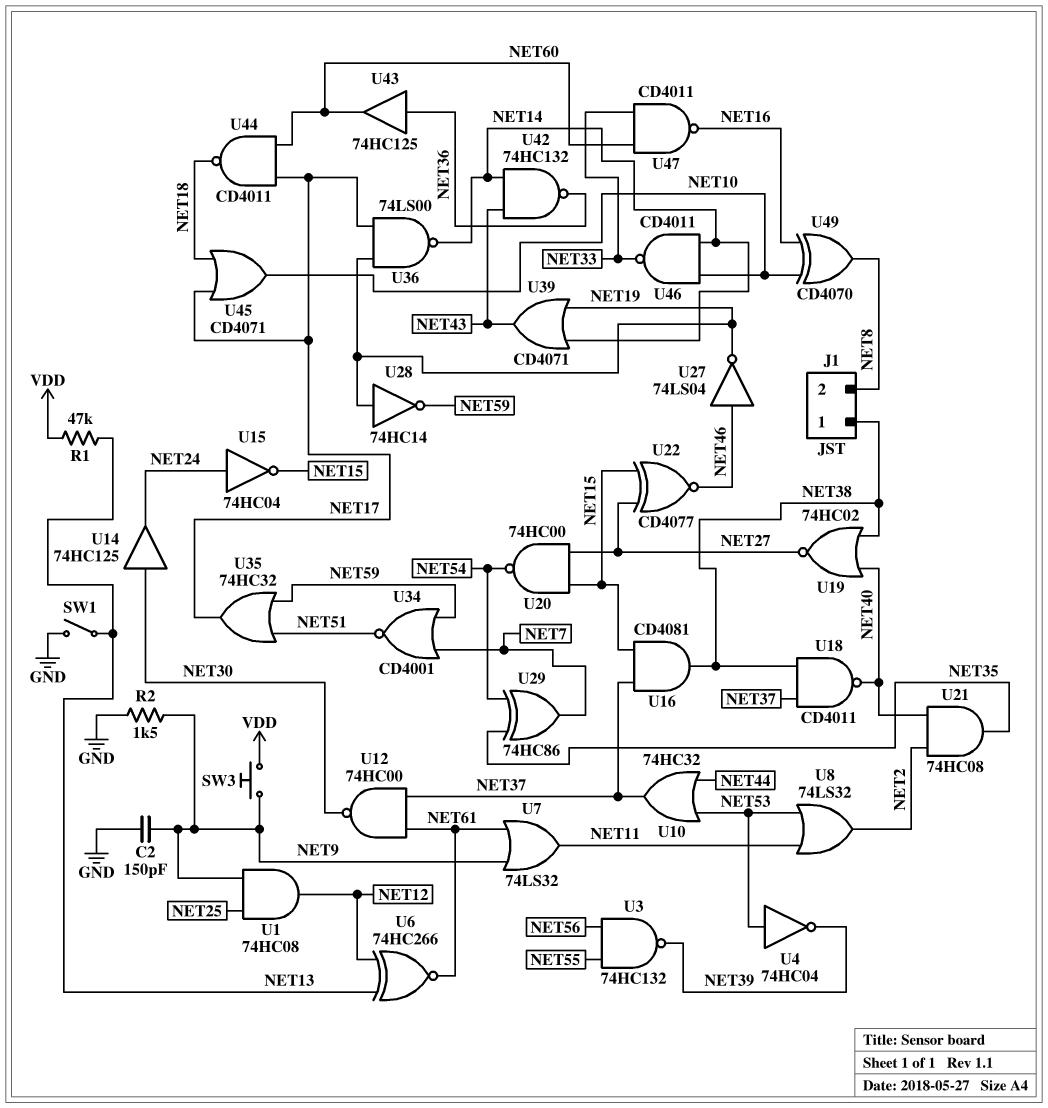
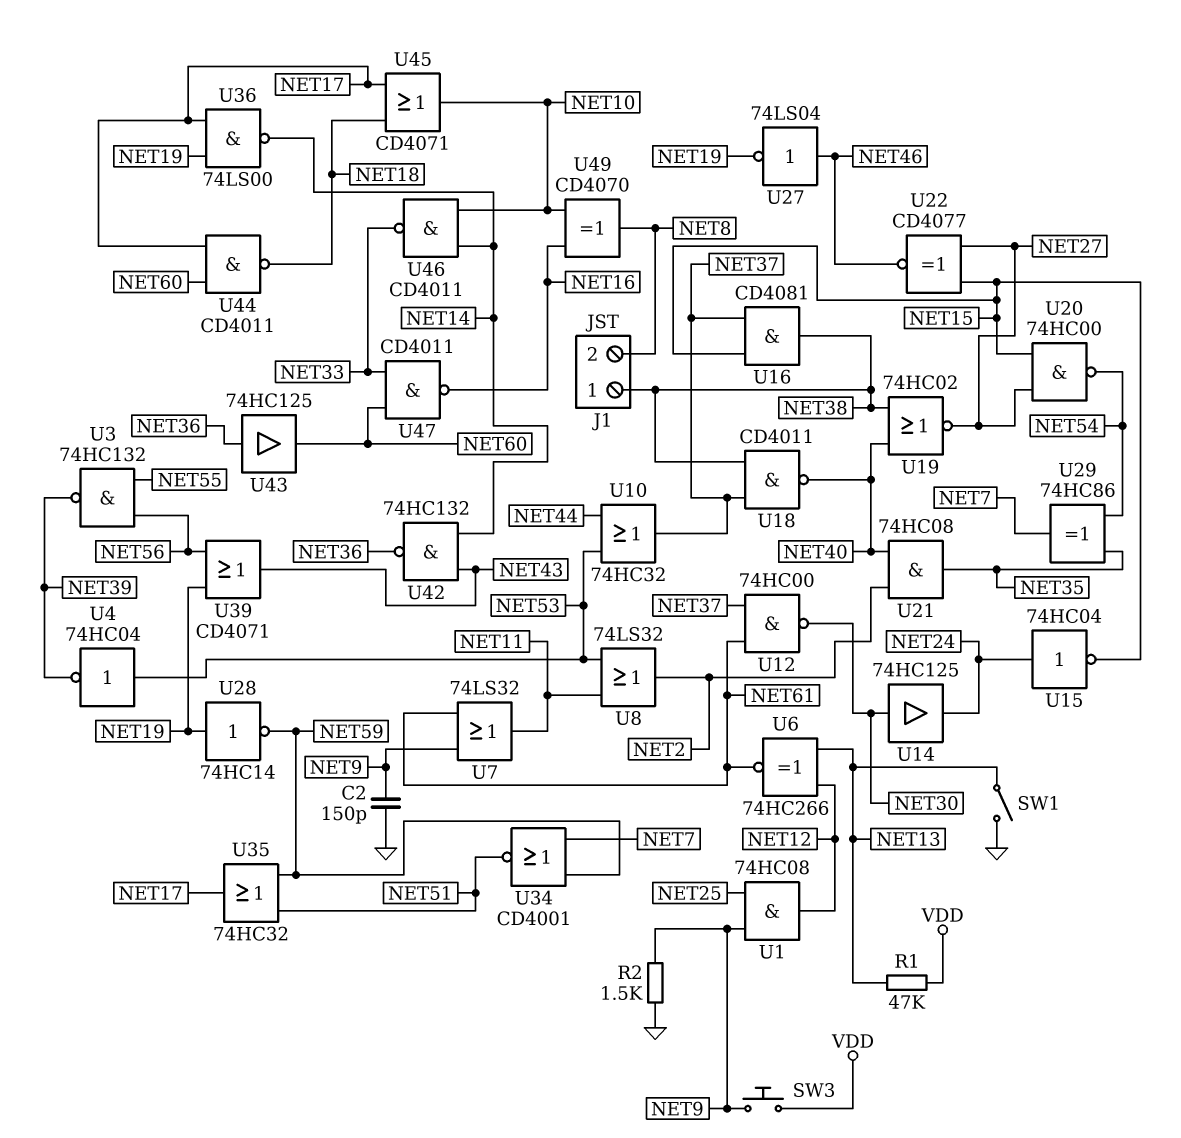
U39: OR CD4071 (in NET14, in NET19, out NET43) -> OR CD4071 (in NET19, in NET56, out NET43)

